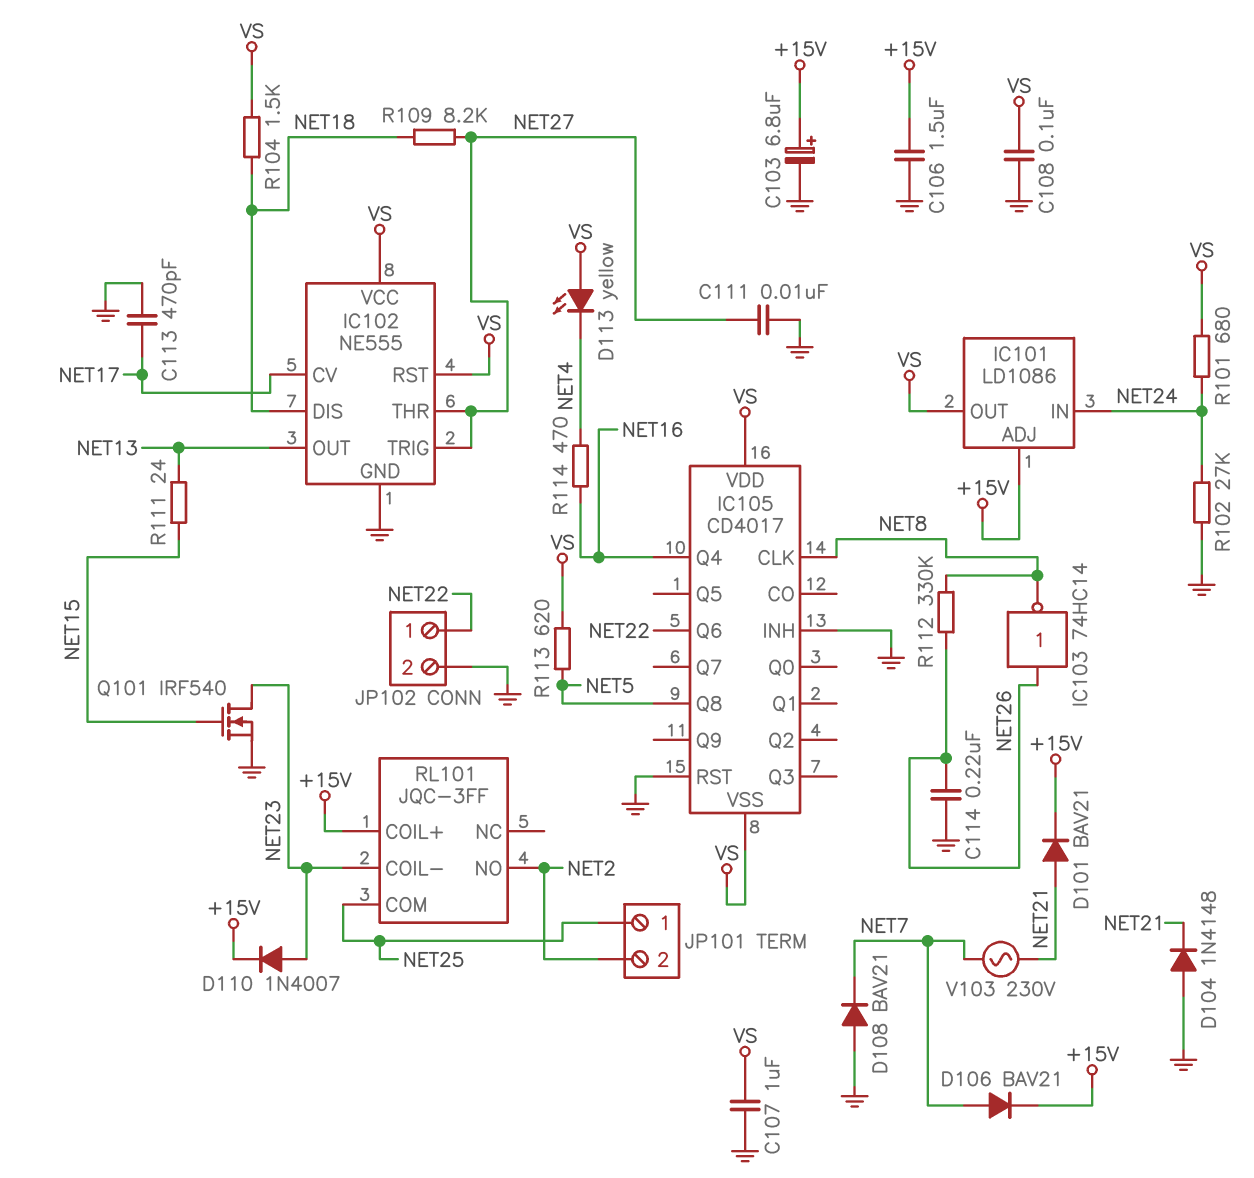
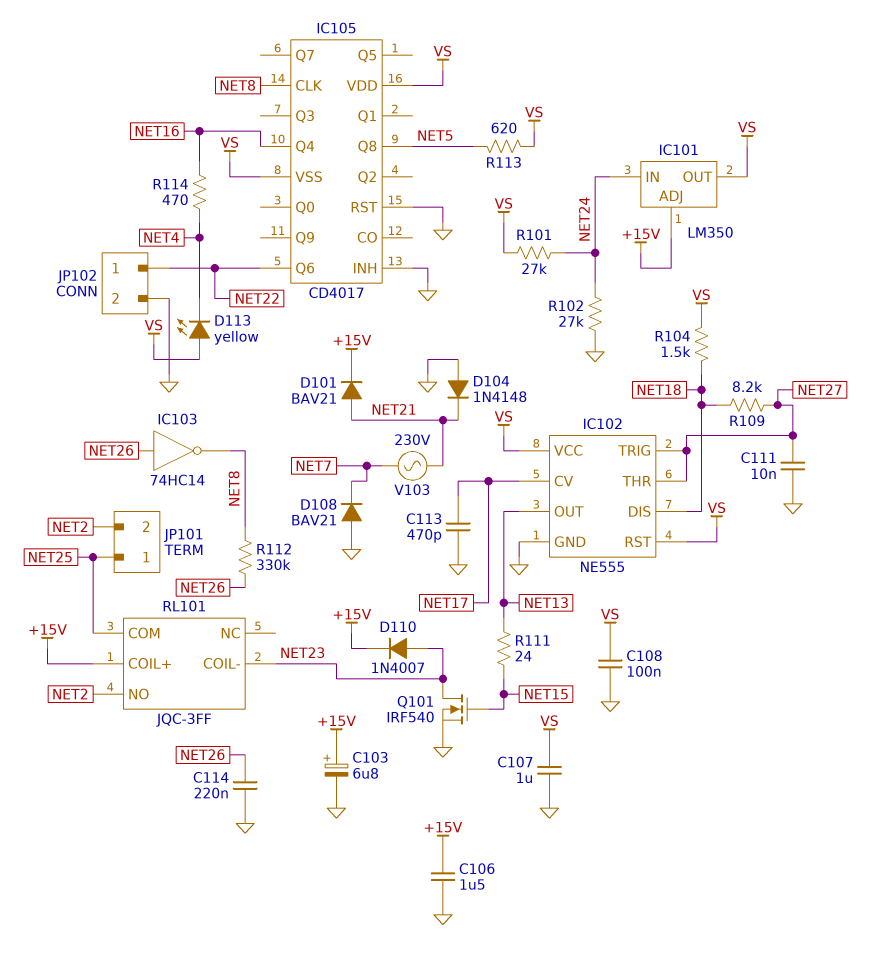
D106: diode BAV21 (A NET7, K +15V) -> none
IC101: LD1086 -> LM350
R101: 680 (NET24, VS) -> 27k (NET24, VS)

